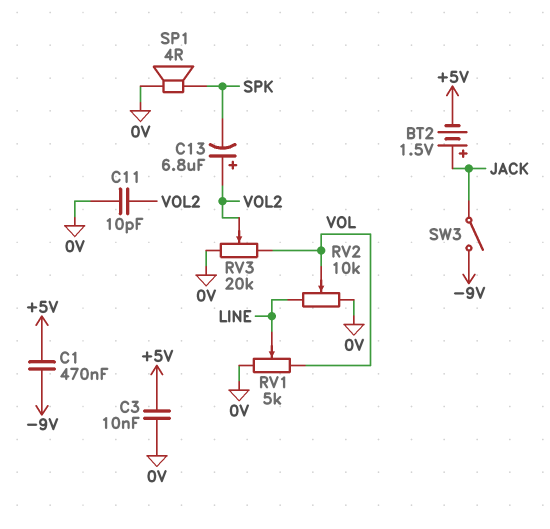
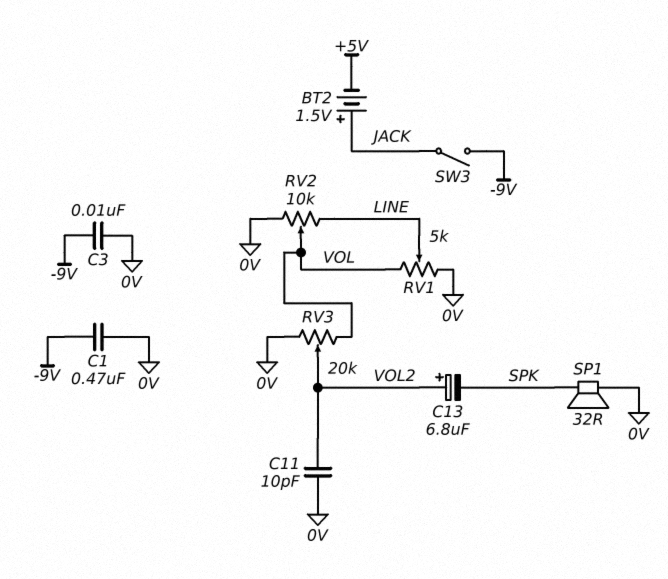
C1: 470nF (+5V, -9V) -> 470nF (-9V, 0V)
C3: 10nF (+5V, 0V) -> 10nF (-9V, 0V)
SP1: speaker 4R (0V, SPK) -> speaker 32R (0V, SPK)

